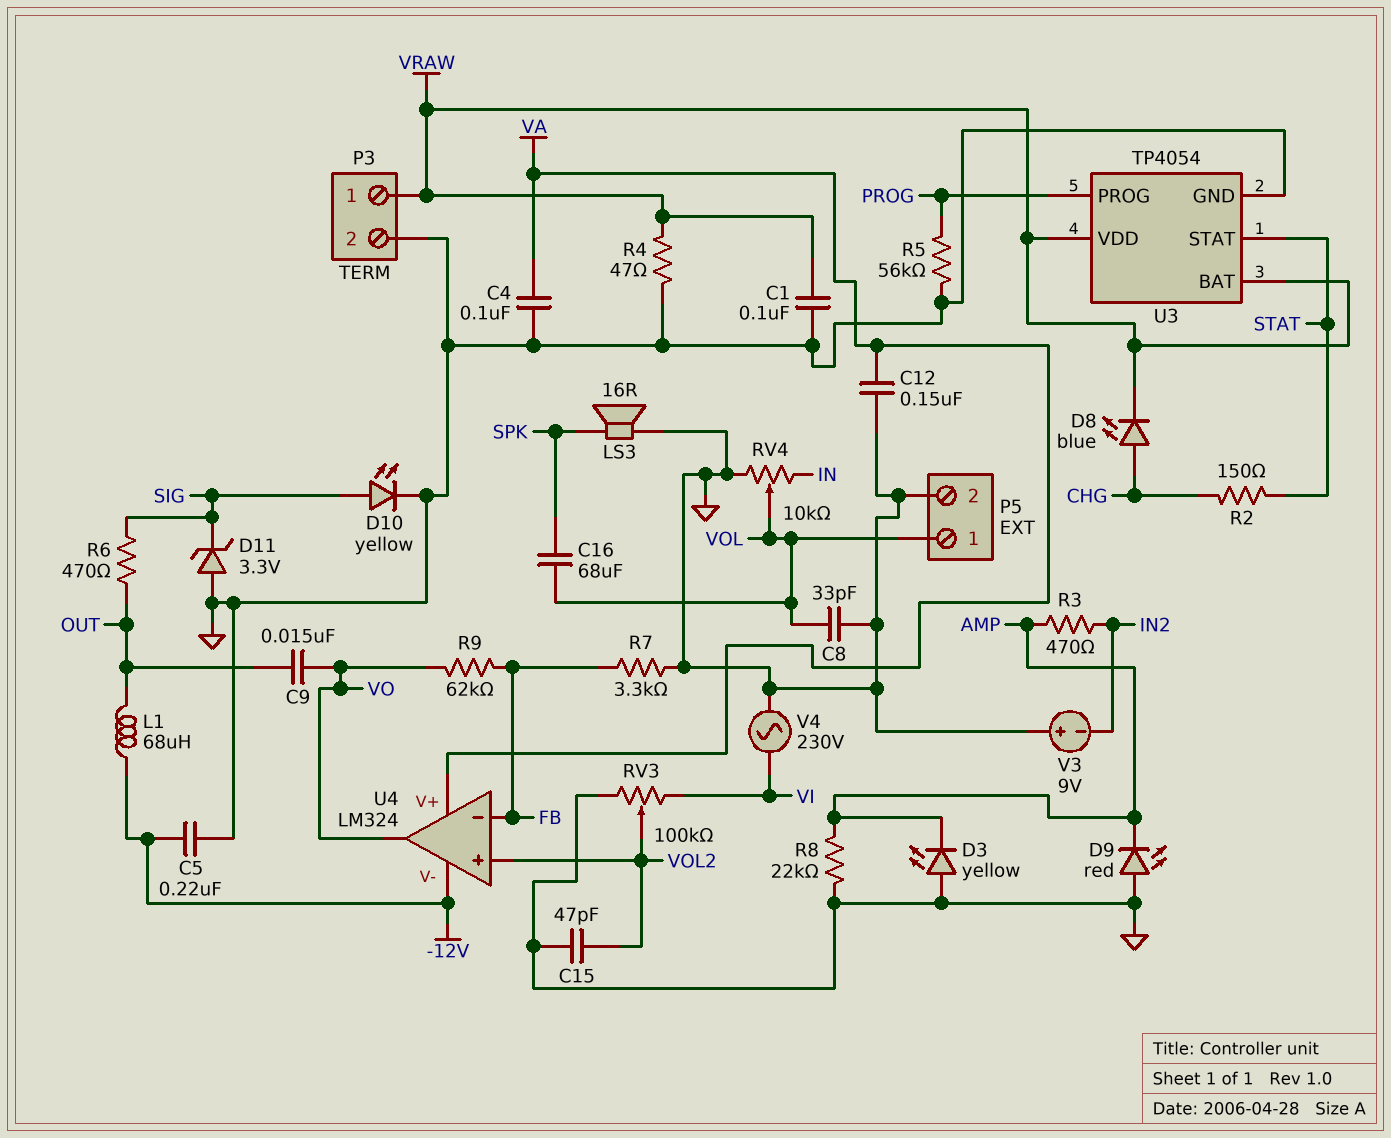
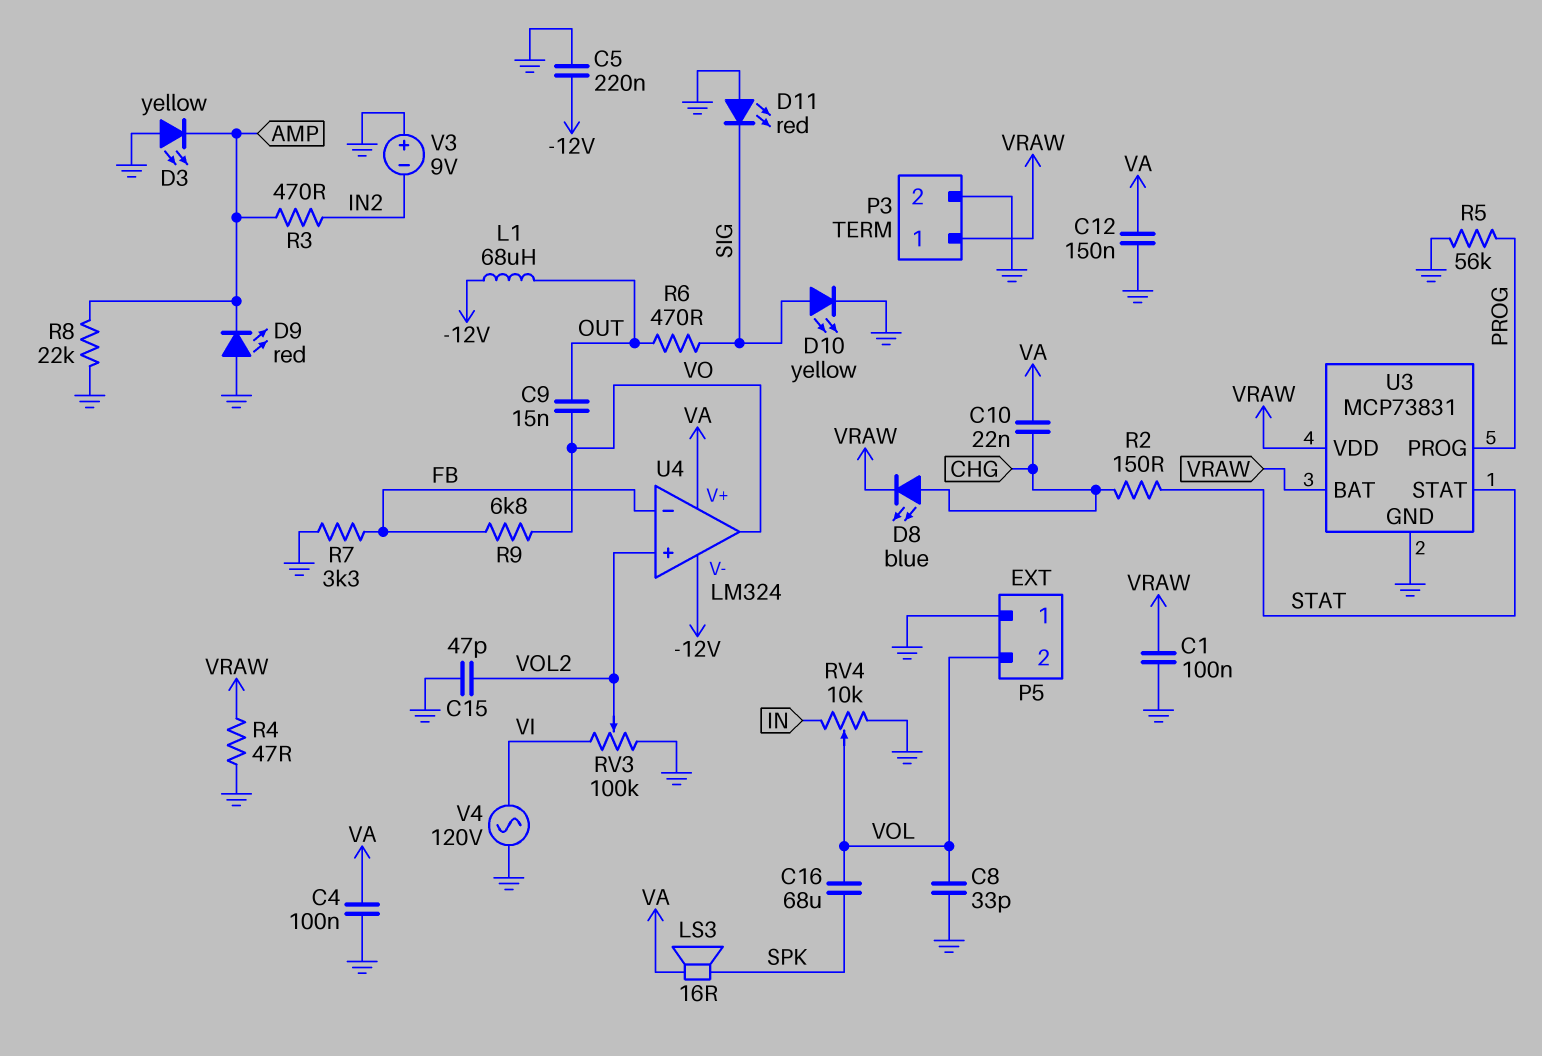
C10: none -> 22nF (CHG, VA)
D11: zener 3.3V (A GND, K SIG) -> LED red (A GND, K SIG)
LS3: speaker 16R (GND, SPK) -> speaker 16R (SPK, VA)
P5 pin 1: VOL -> GND
P5 pin 2: GND -> VOL
R9: 62k (FB, VO) -> 6.8k (FB, VO)
U3: TP4054 -> MCP73831
V4: AC 230V (GND, VI) -> AC 120V (GND, VI)

